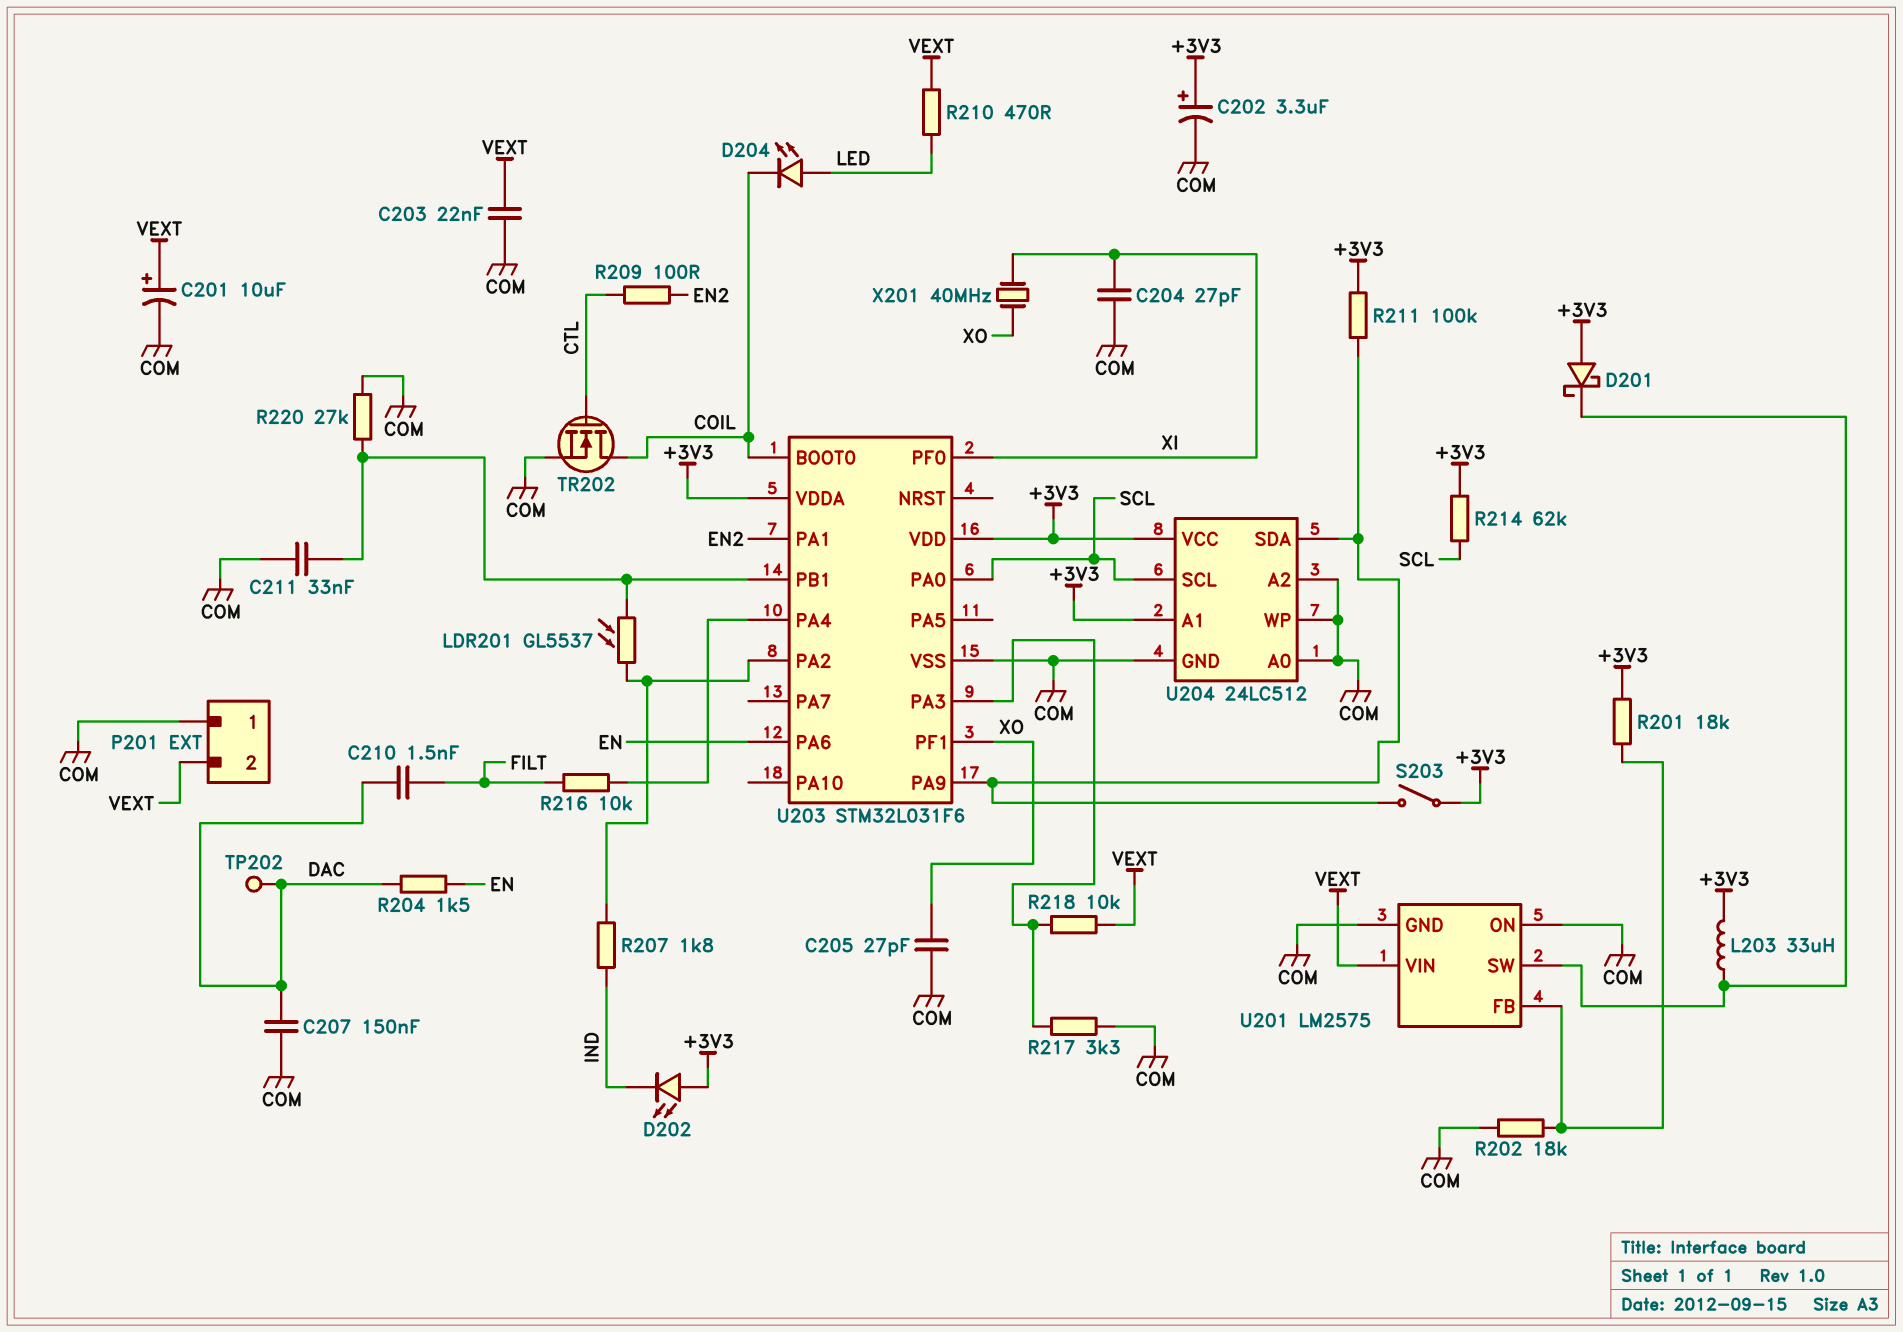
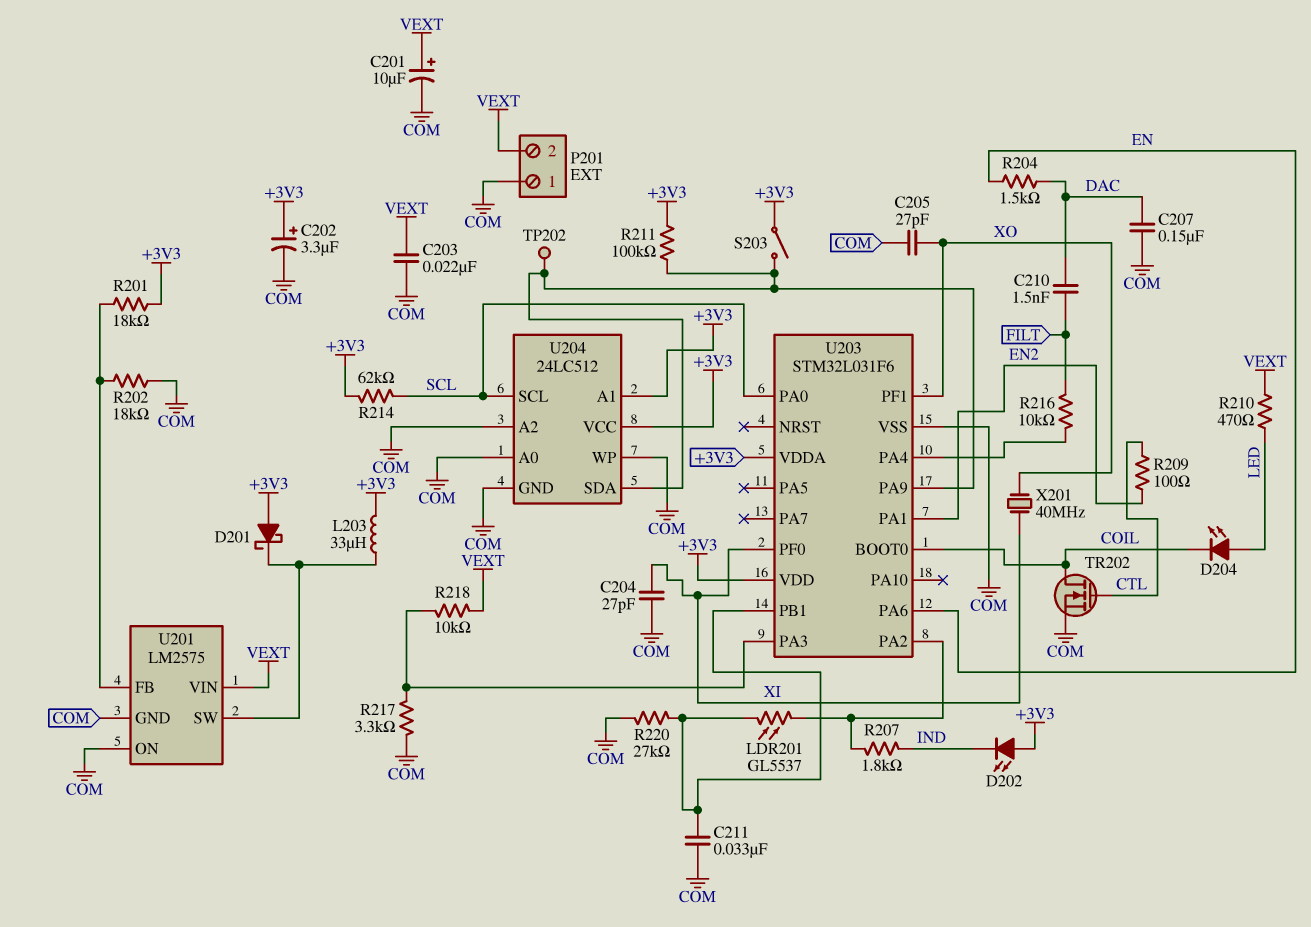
TP202: test point (DAC) -> test point (U203/PA9)

